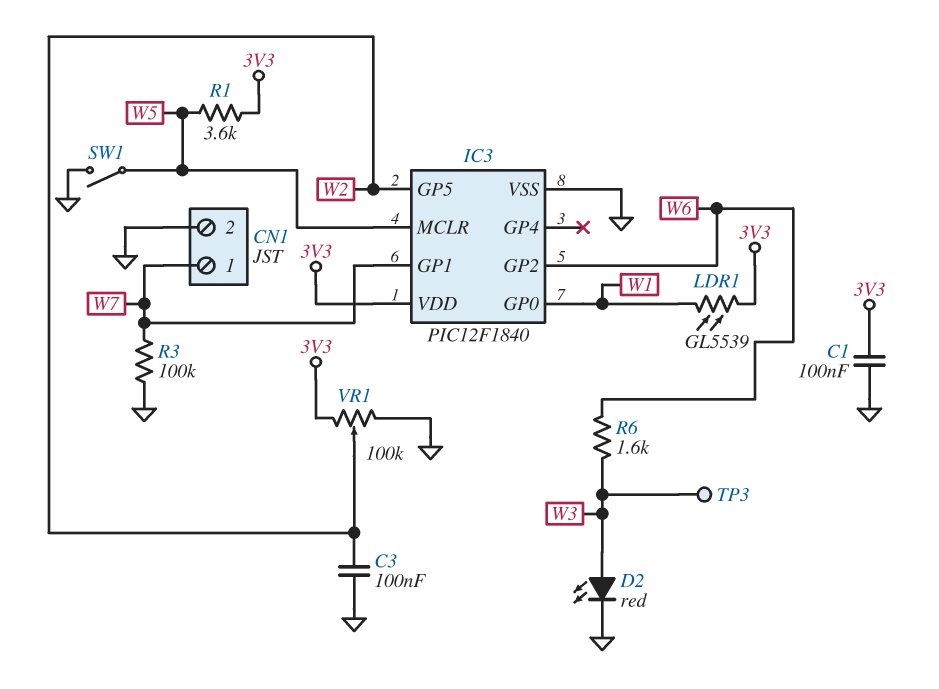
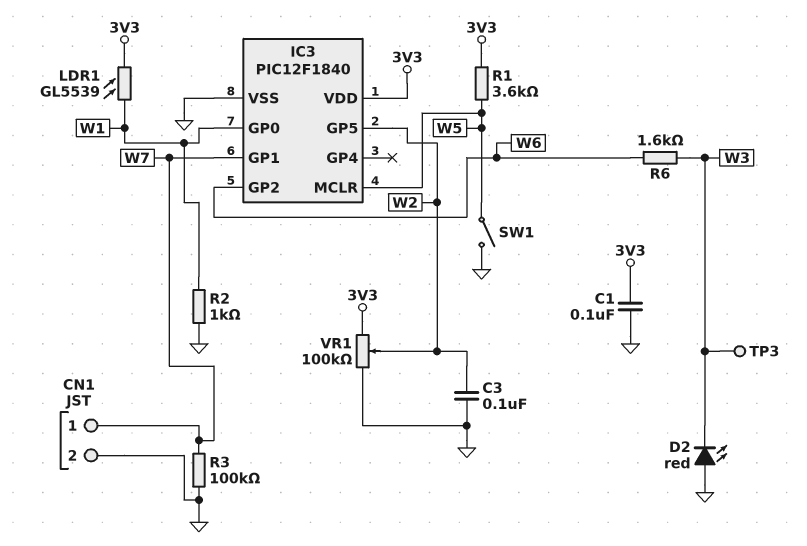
D2: LED red (A W3, K GND) -> LED red (A GND, K W3)
R2: none -> 1k (GND, W1)

